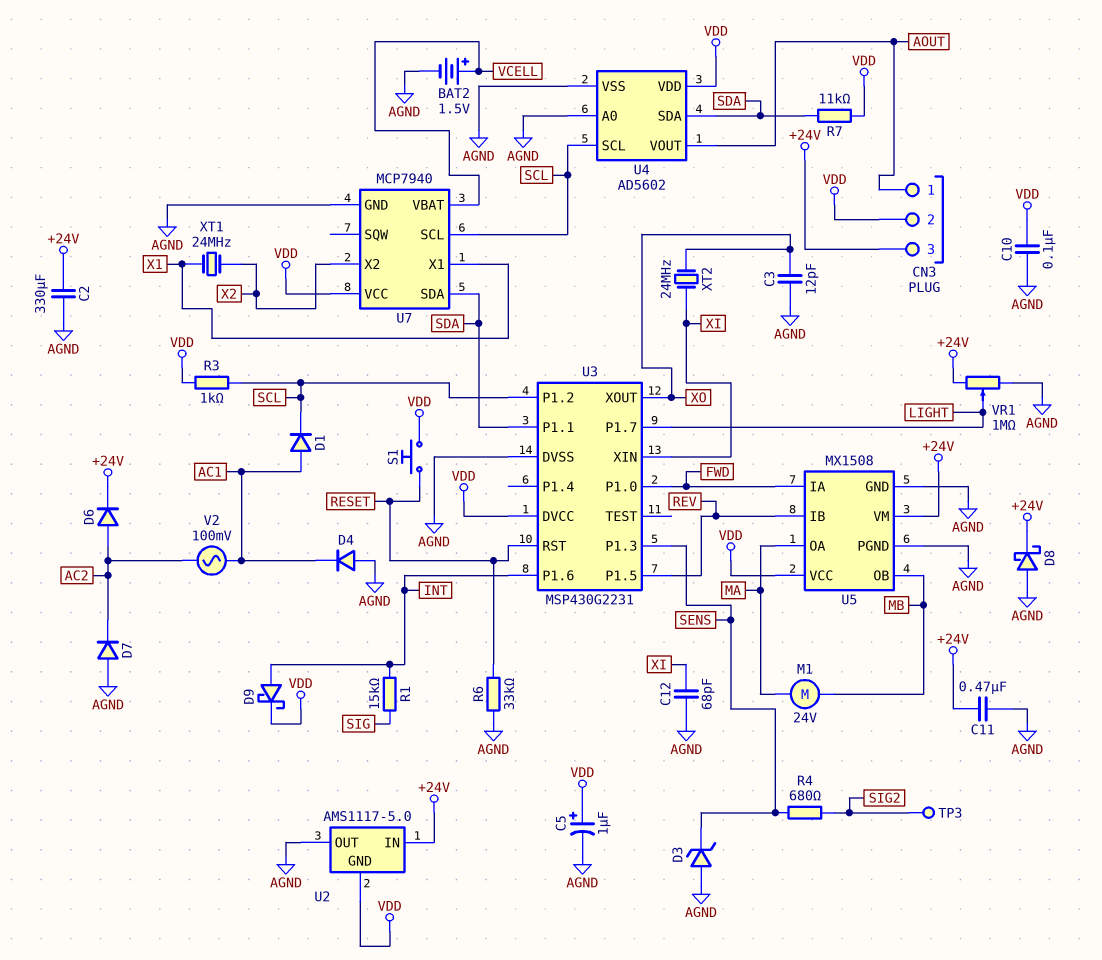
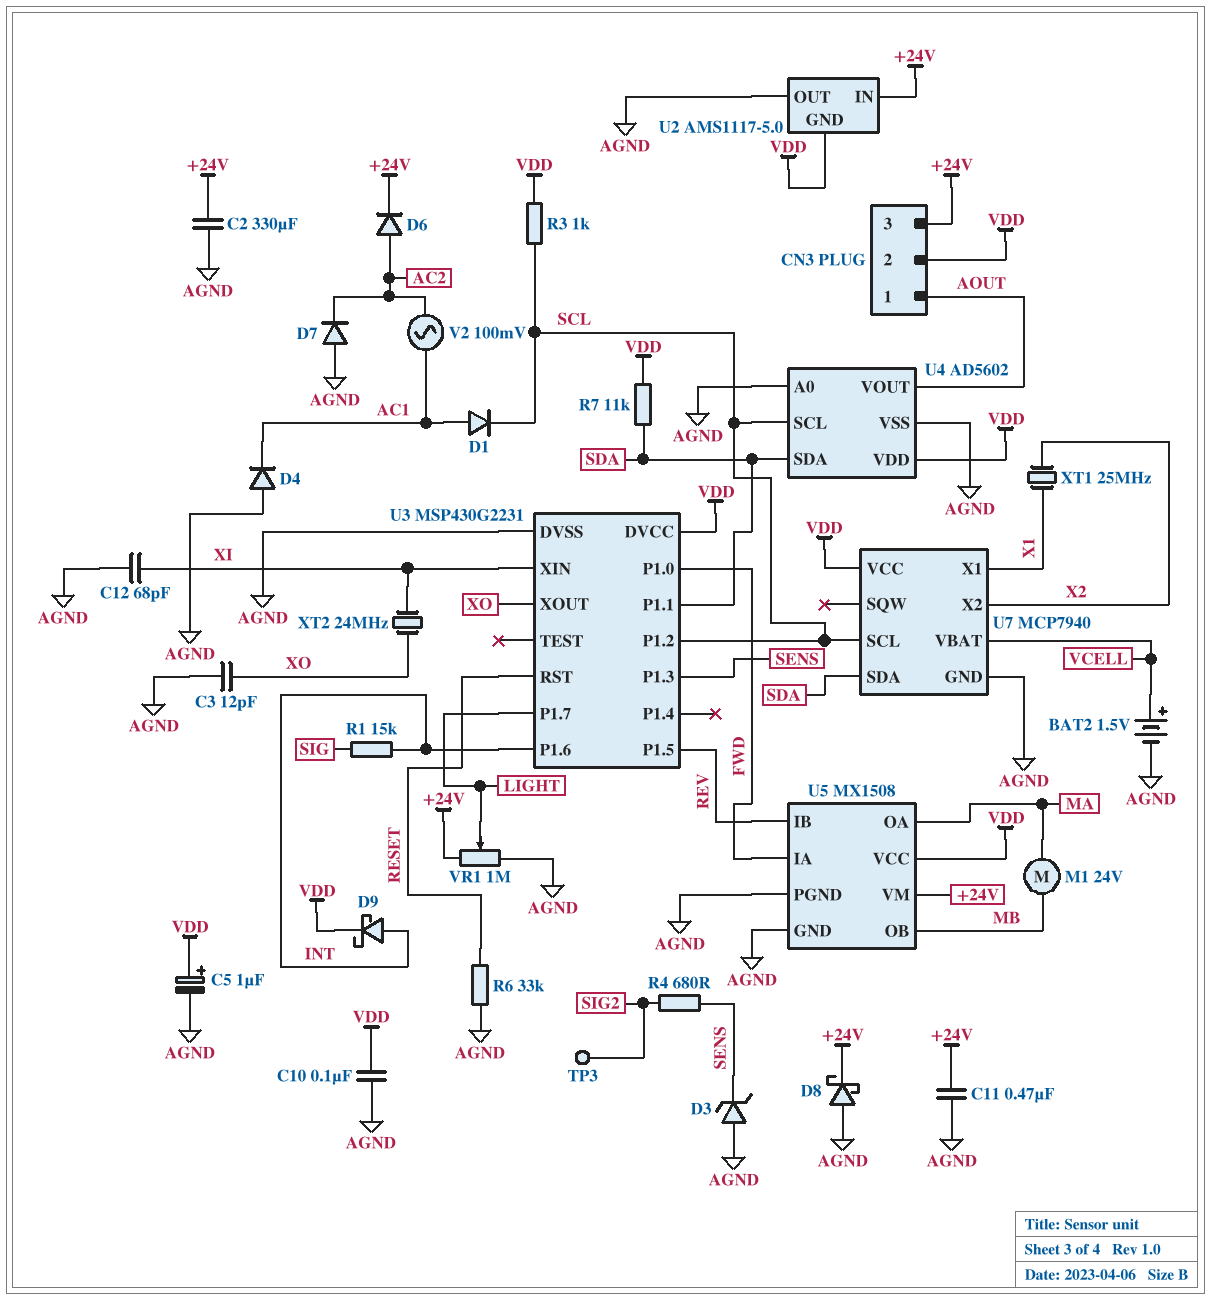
S1: button (RESET, VDD) -> none
XT1: 24MHz (X1, X2) -> 25MHz (X1, X2)

